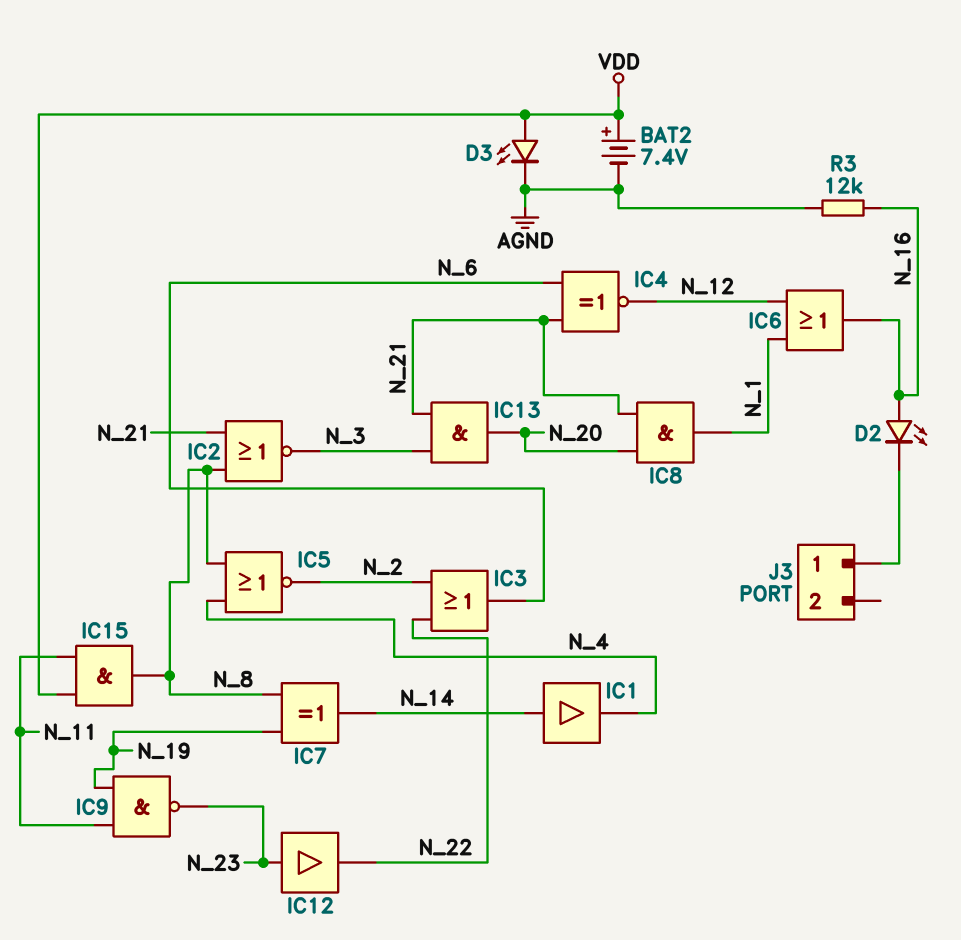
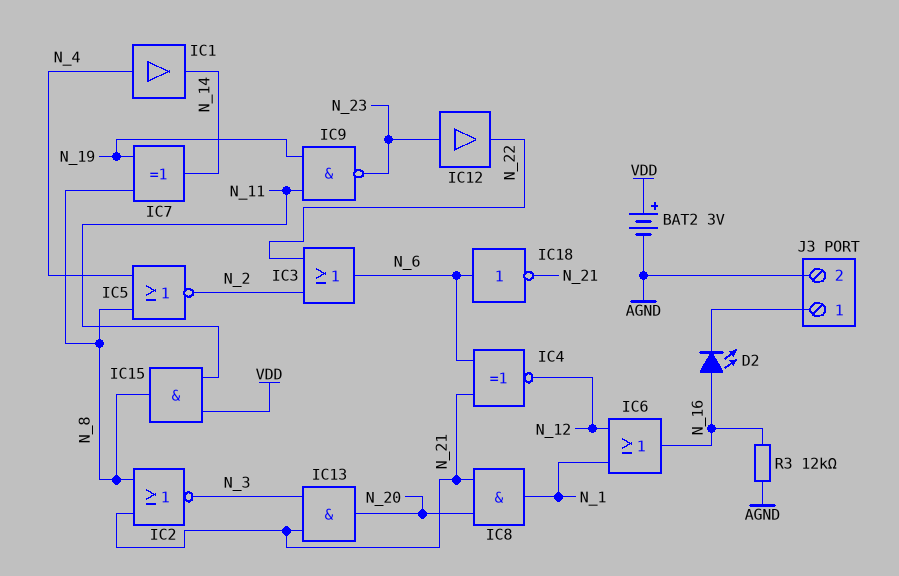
BAT2: 7.4V (plus VDD, minus AGND) -> 3V (plus VDD, minus AGND)
D3: LED (A VDD, K AGND) -> none
IC1: buffer (in N_14, out N_4) -> buffer (in N_4, out N_14)
IC18: none -> NOT (in N_6, out N_21)
J3 pin 2: none -> AGND

